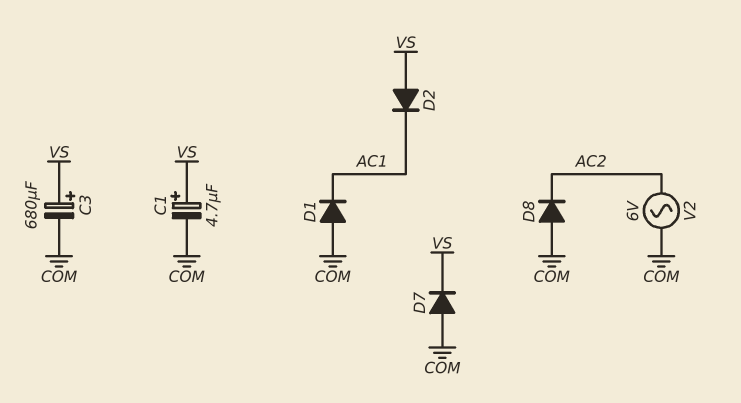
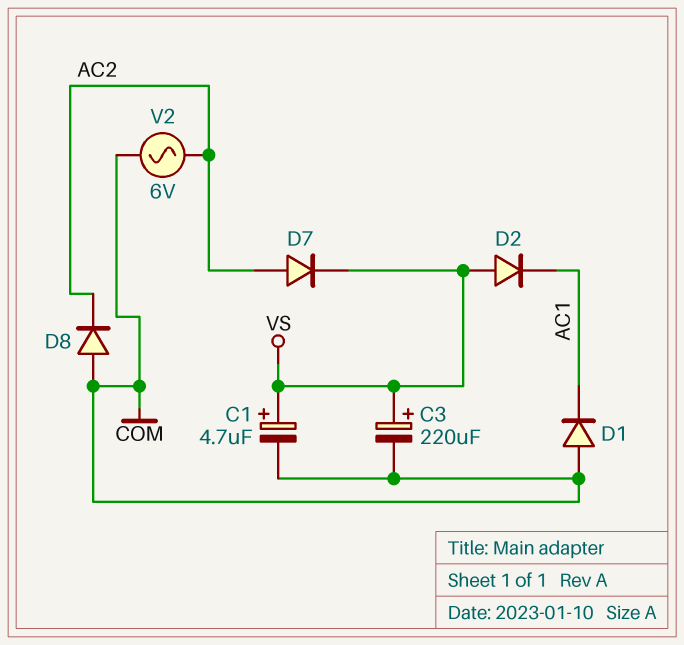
C3: 680uF (plus VS, minus COM) -> 220uF (plus VS, minus COM)
D7: diode (A COM, K VS) -> diode (A AC2, K VS)

